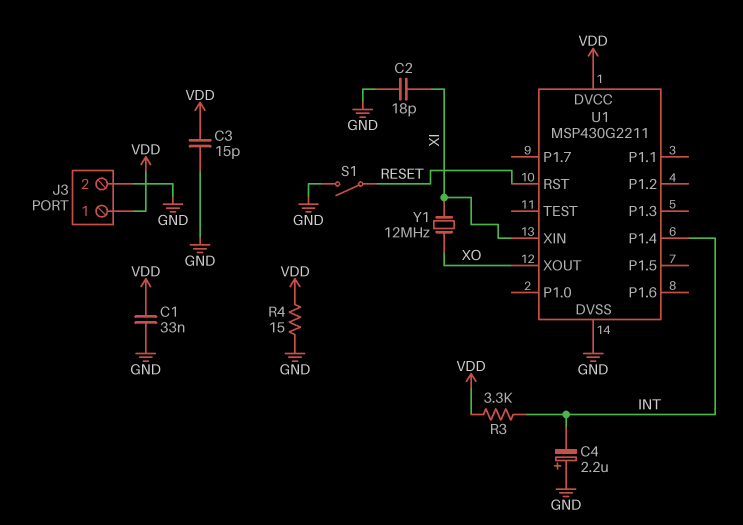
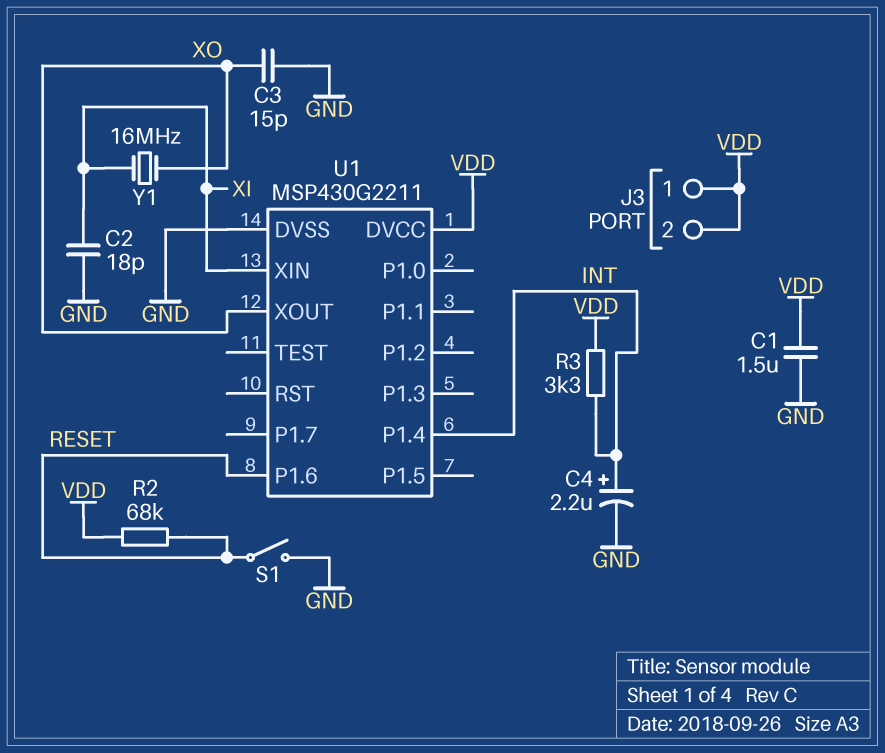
C1: 33nF (GND, VDD) -> 1.5uF (GND, VDD)
C3: 15pF (GND, VDD) -> 15pF (GND, XO)
C4: 2.2uF (plus GND, minus INT) -> 2.2uF (plus INT, minus GND)
J3 pin 2: GND -> VDD
R2: none -> 68k (RESET, VDD)
R4: 15 (GND, VDD) -> none
U1 pin P1.6: none -> RESET
U1 pin RST: RESET -> none
Y1: 12MHz (XI, XO) -> 16MHz (XI, XO)

